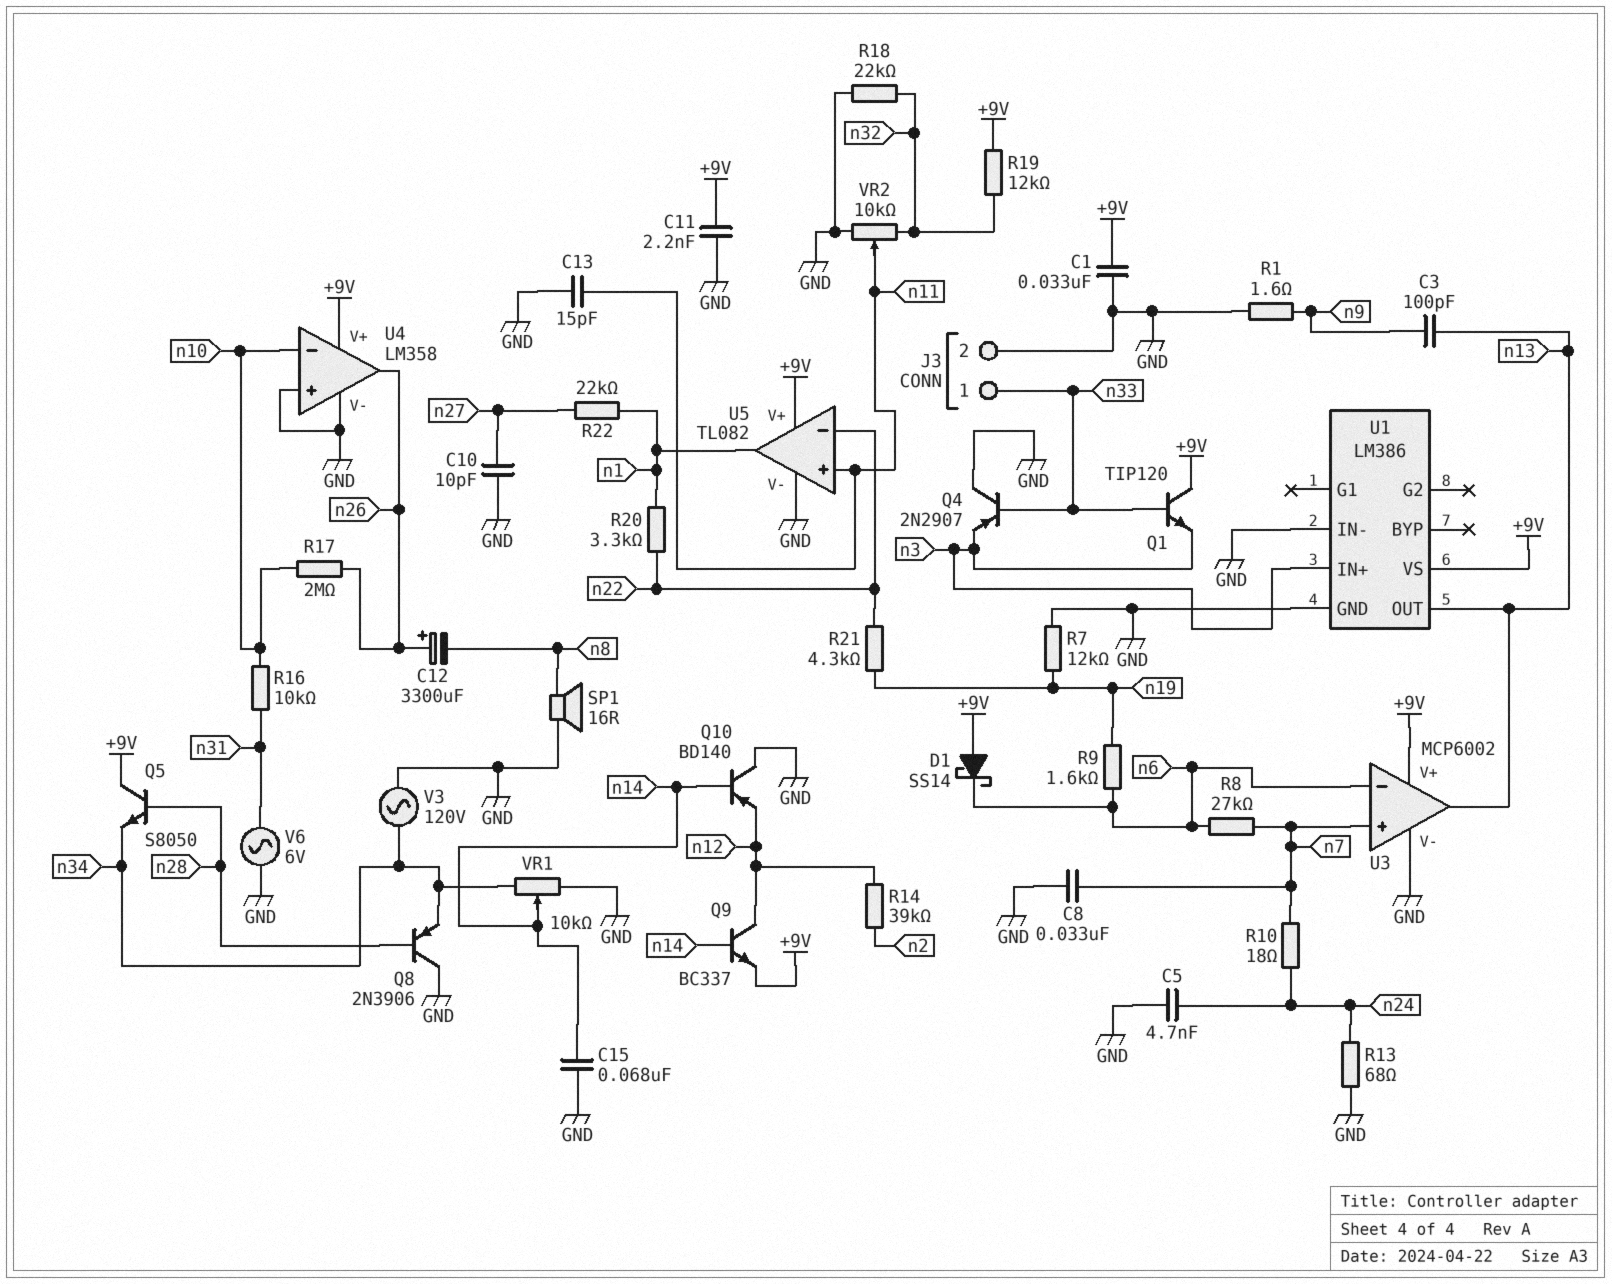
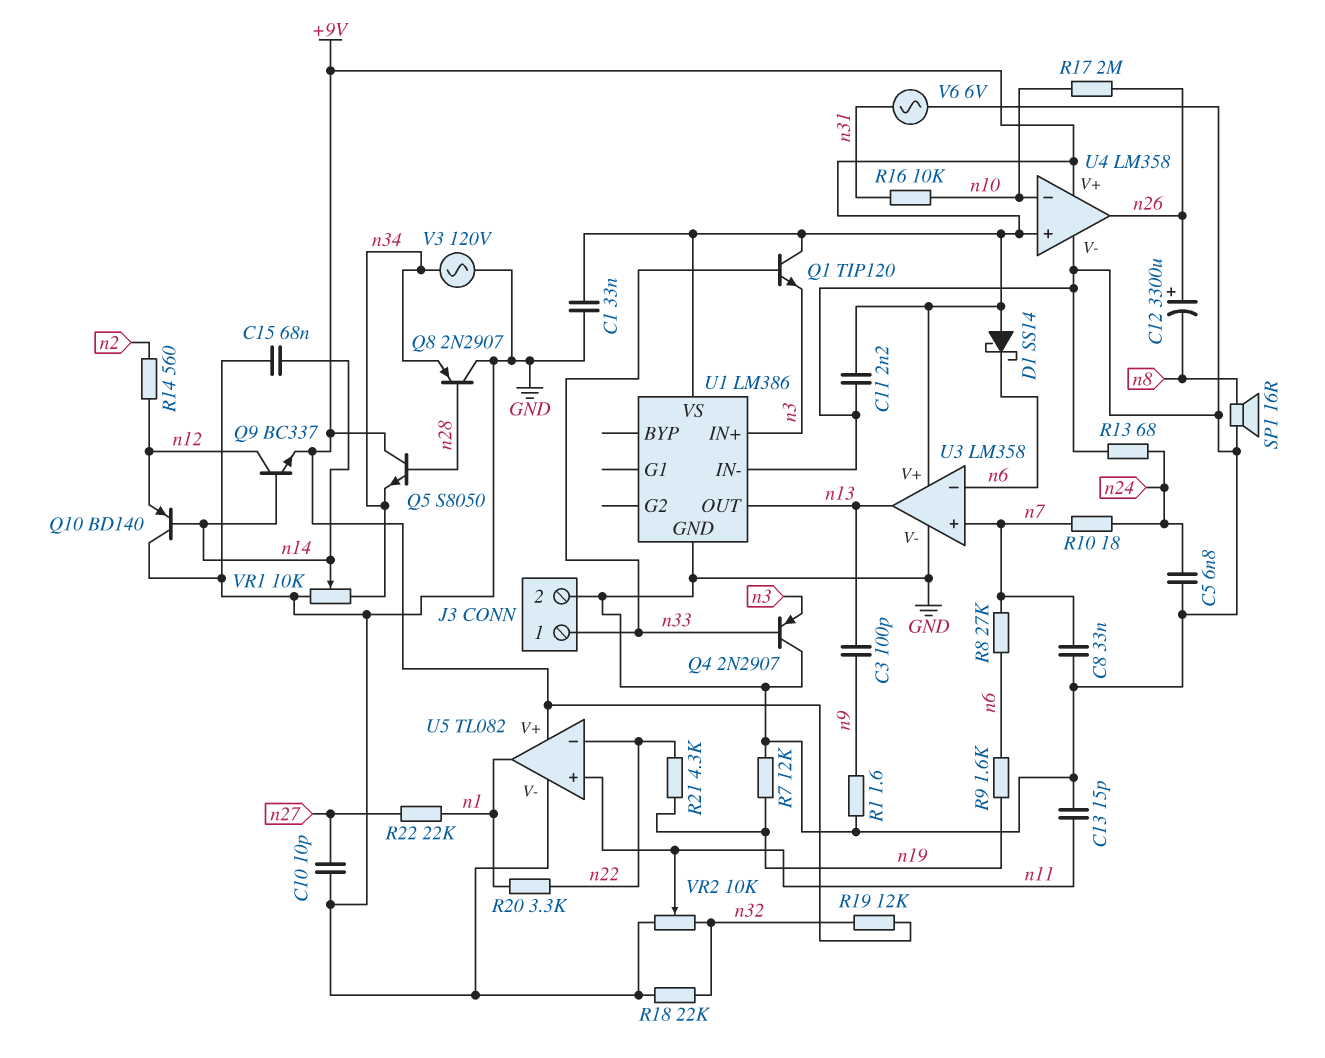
C5: 4.7nF (GND, n24) -> 6.8nF (GND, n24)
Q8: PNP 2N3906 (B n28, C GND, E n34) -> PNP 2N2907 (B n28, C GND, E n34)
R14: 39k (n2, n12) -> 560 (n2, n12)
U3: MCP6002 -> LM358
U4 pin in+: GND -> +9V

